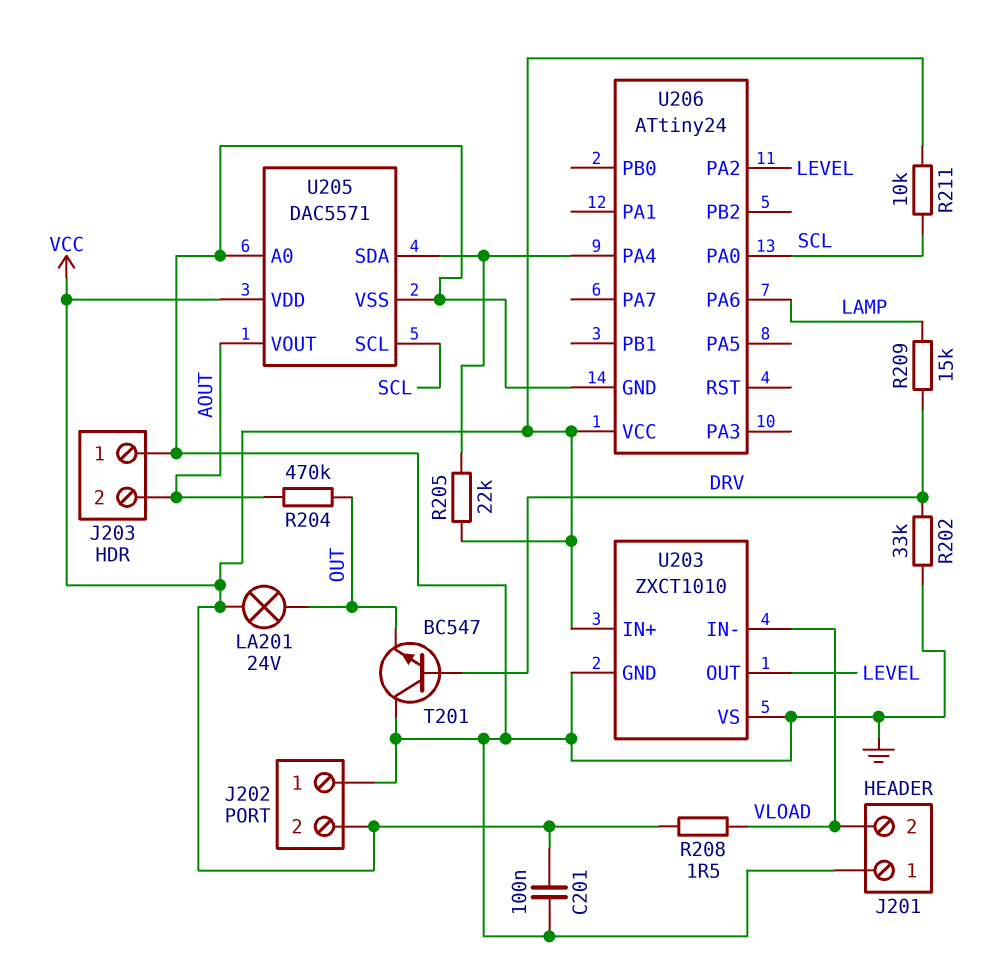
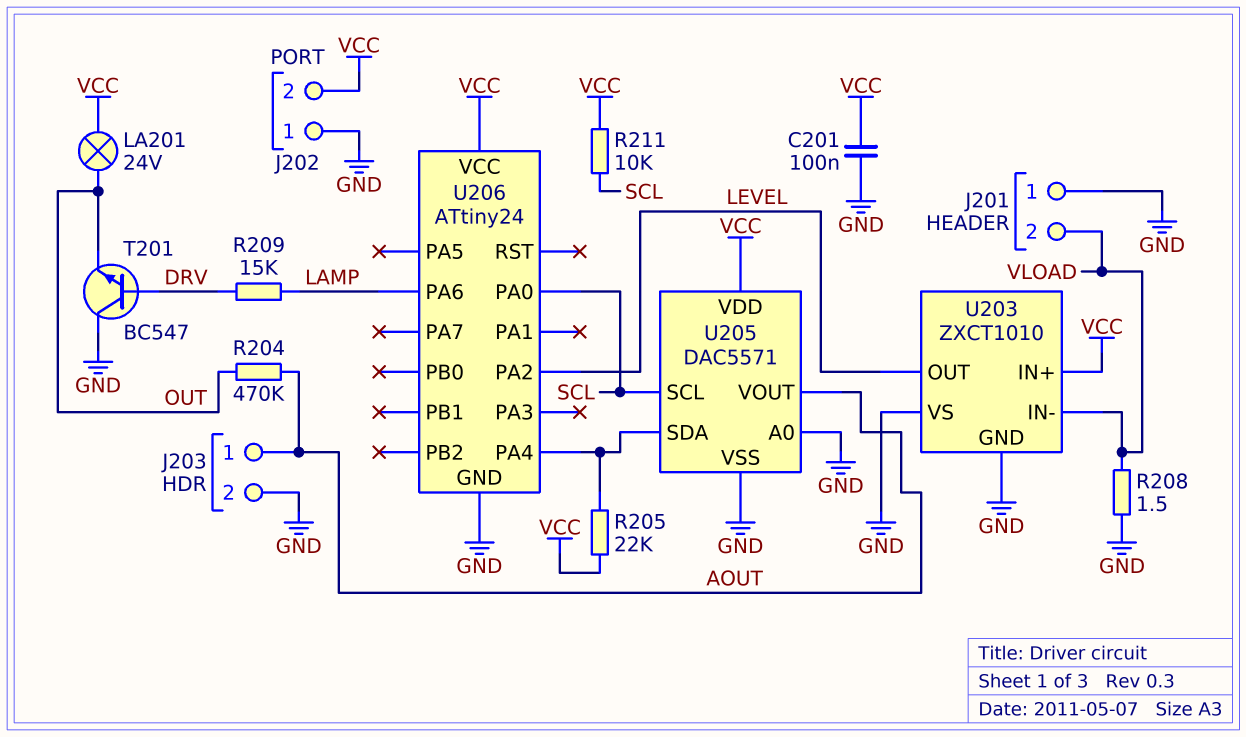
J203 pin 1: GND -> AOUT
J203 pin 2: AOUT -> GND
R202: 33k (DRV, GND) -> none
R208: 1.5 (VCC, VLOAD) -> 1.5 (GND, VLOAD)

